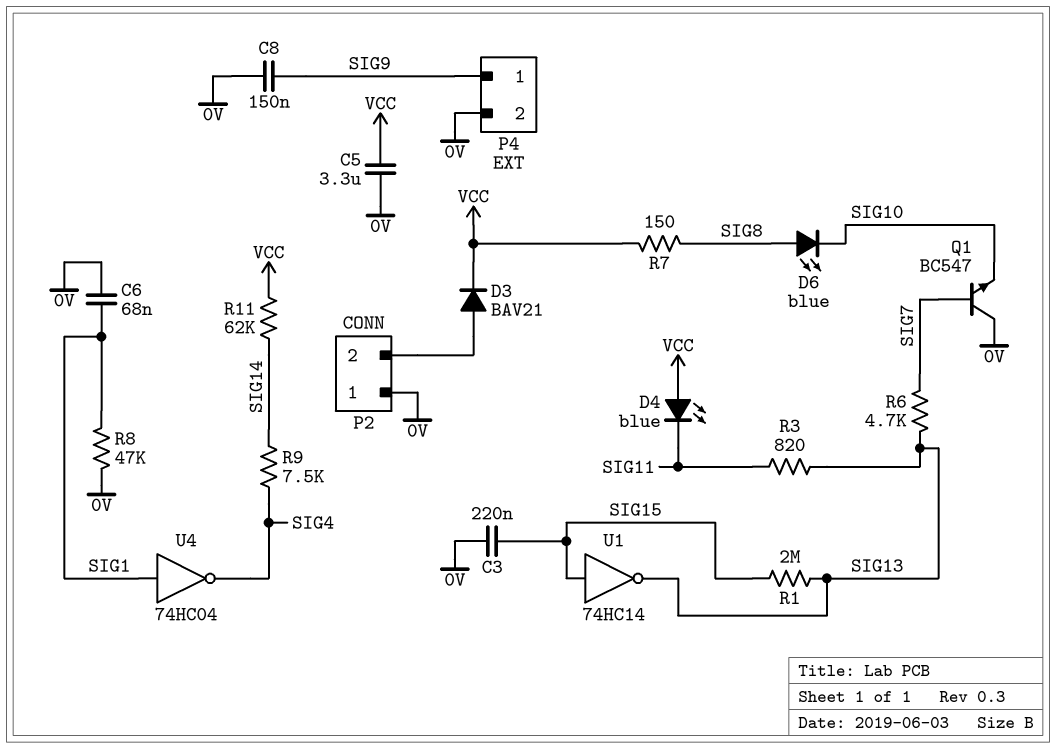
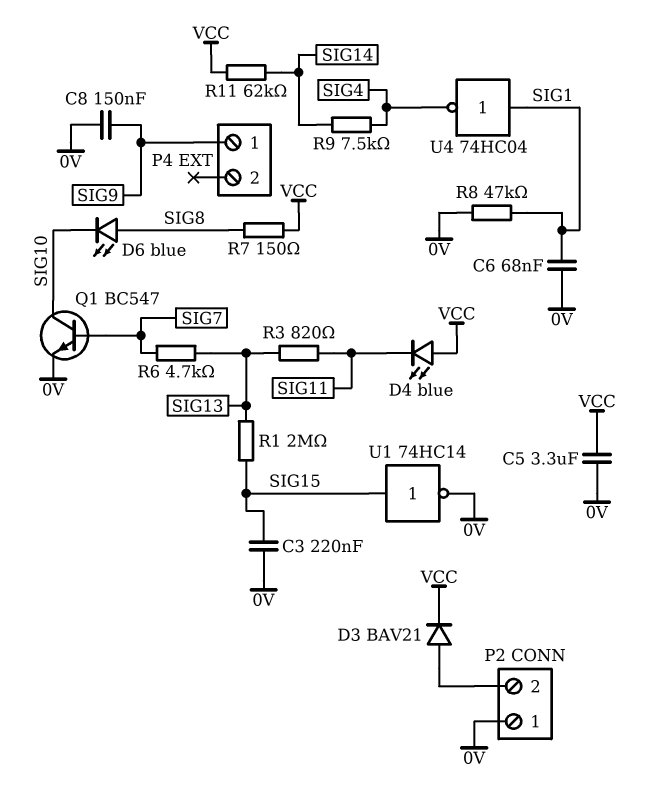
P4 pin 2: 0V -> none
Q1: NPN BC547 (B SIG7, C 0V, E SIG10) -> NPN BC547 (B SIG7, C SIG10, E 0V)
U1: NOT 74HC14 (in SIG15, out SIG13) -> NOT 74HC14 (in SIG15, out 0V)

